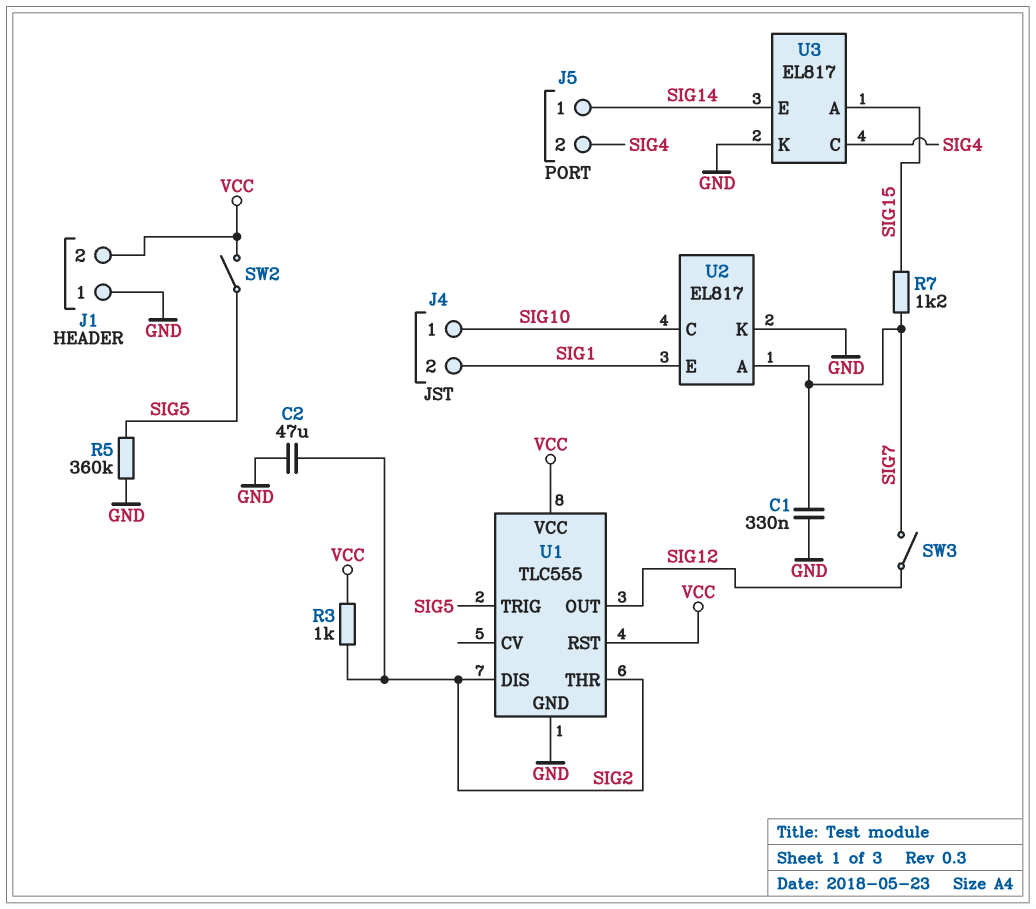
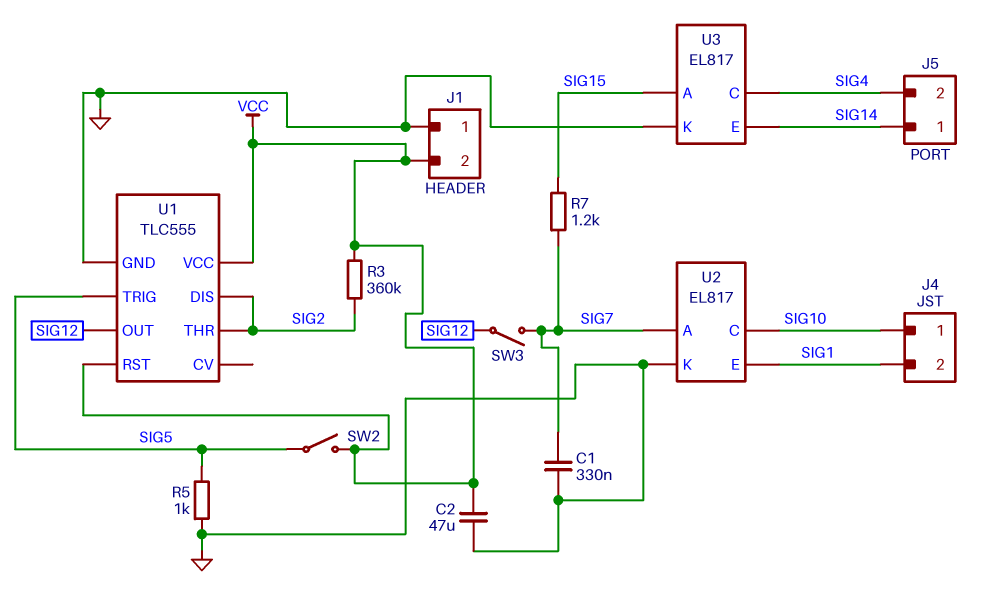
C2: 47uF (GND, SIG2) -> 47uF (GND, VCC)
R3: 1k (SIG2, VCC) -> 360k (SIG2, VCC)
R5: 360k (GND, SIG5) -> 1k (GND, SIG5)

